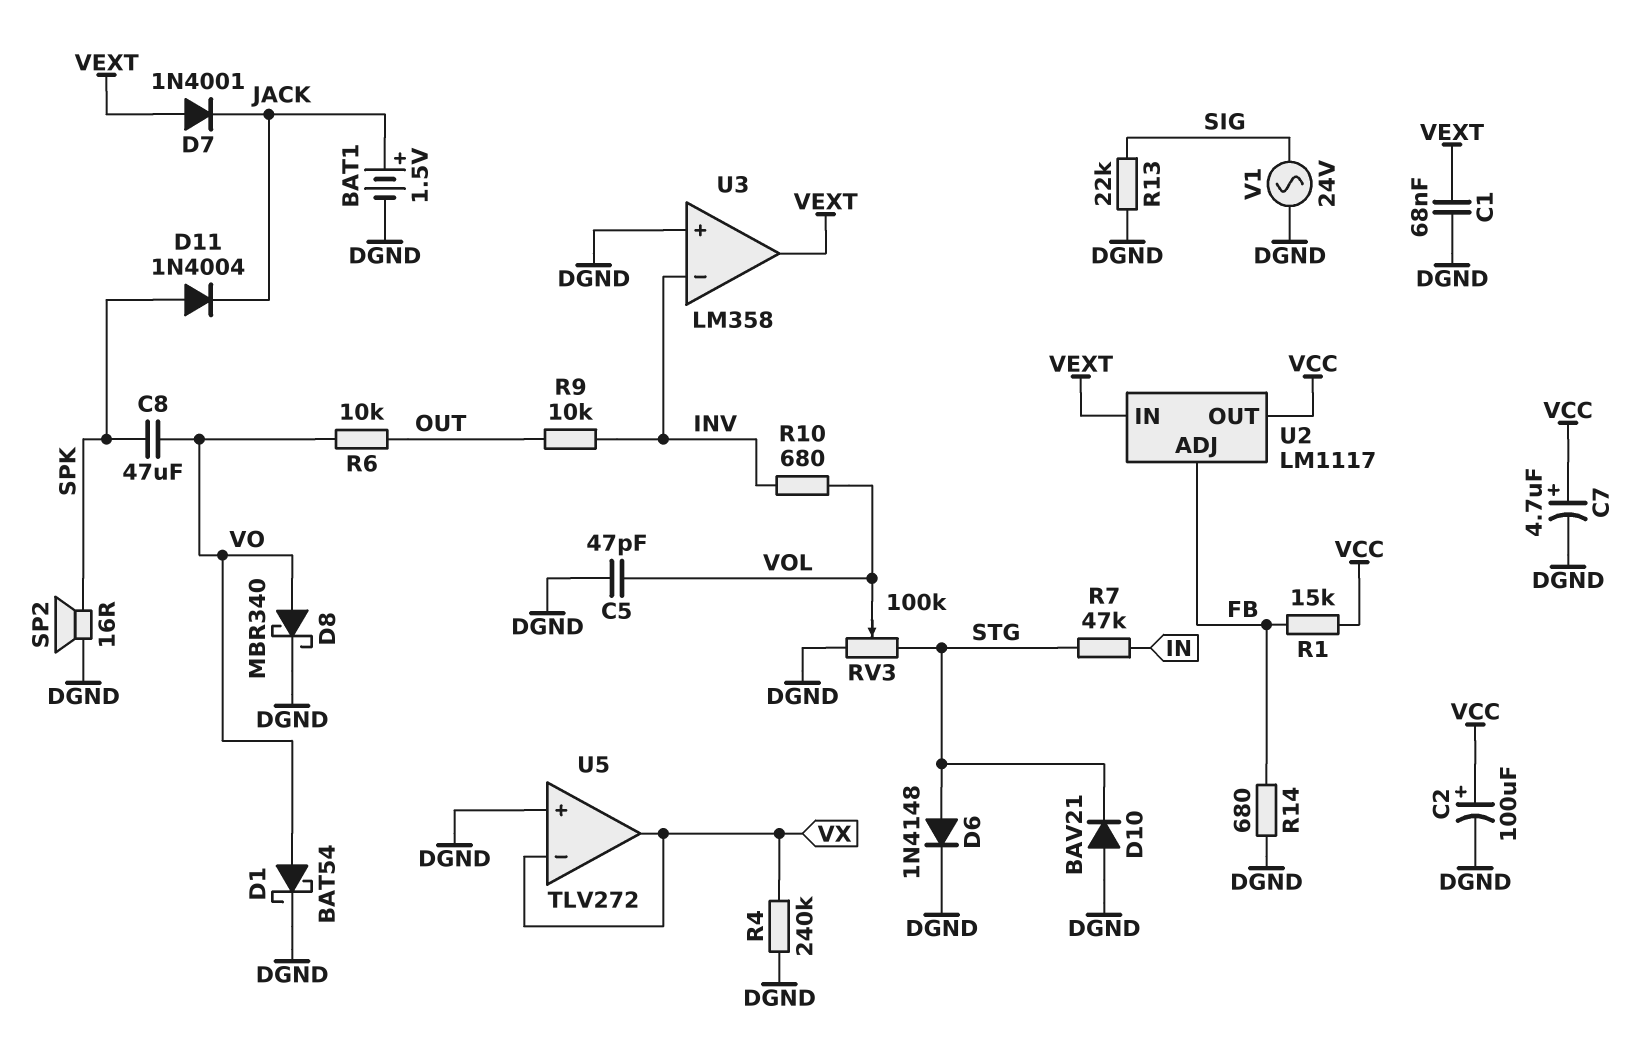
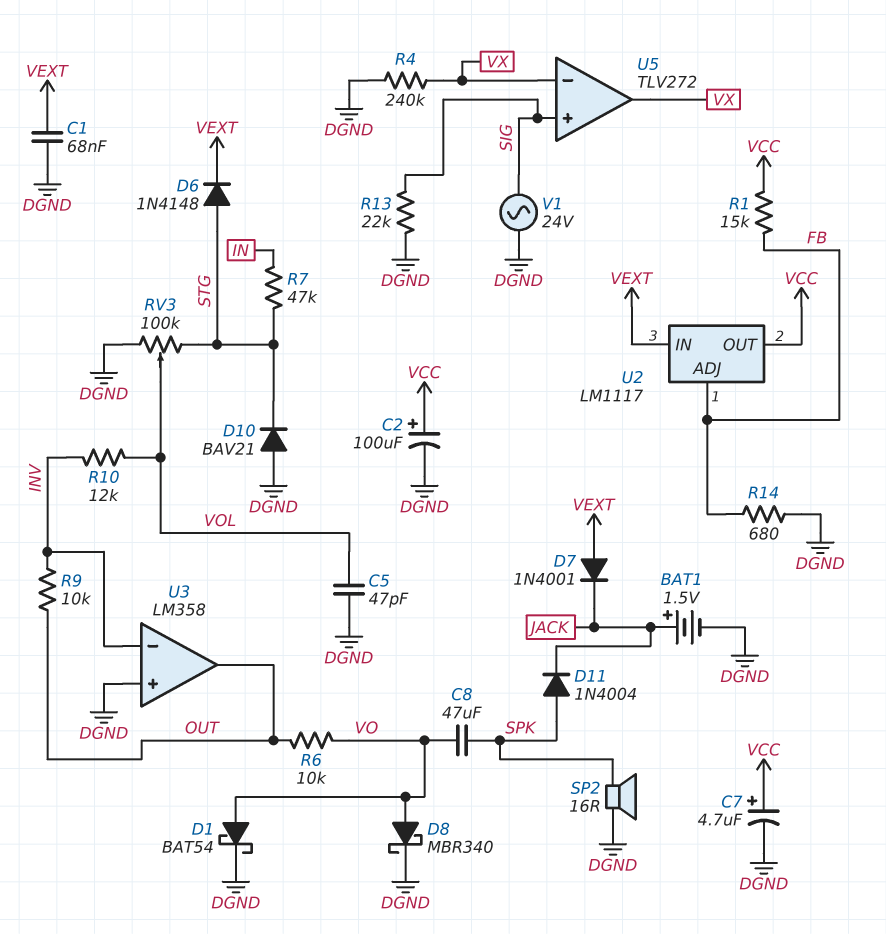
D6: diode 1N4148 (A STG, K DGND) -> diode 1N4148 (A STG, K VEXT)
R10: 680 (INV, VOL) -> 12k (INV, VOL)
U3 pin out: VEXT -> OUT
U5 pin in+: DGND -> SIG

